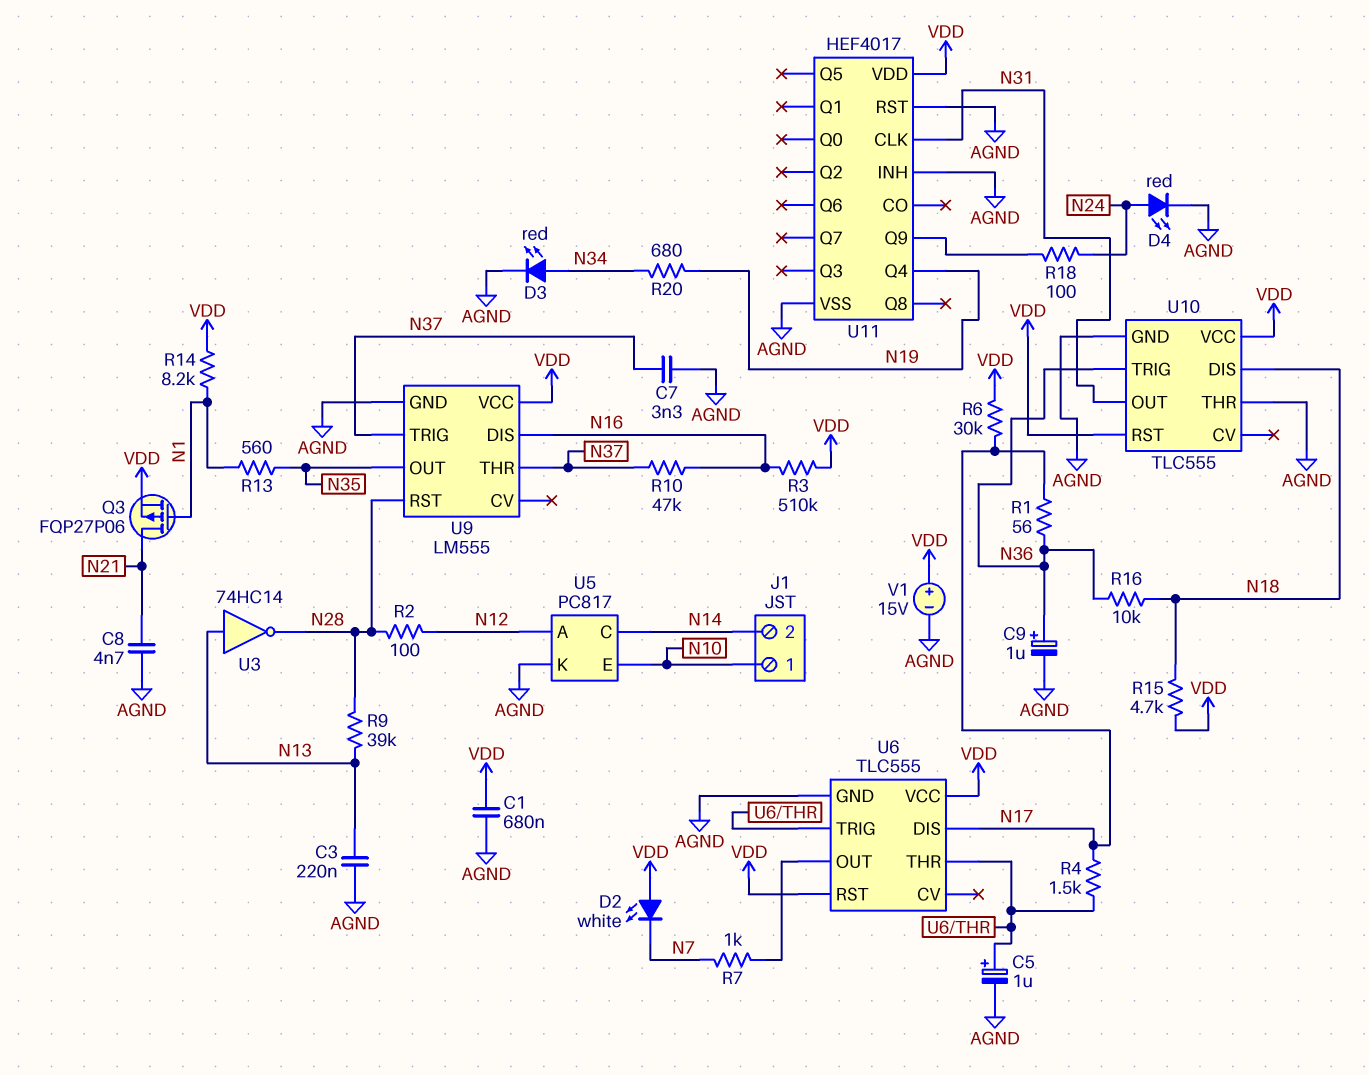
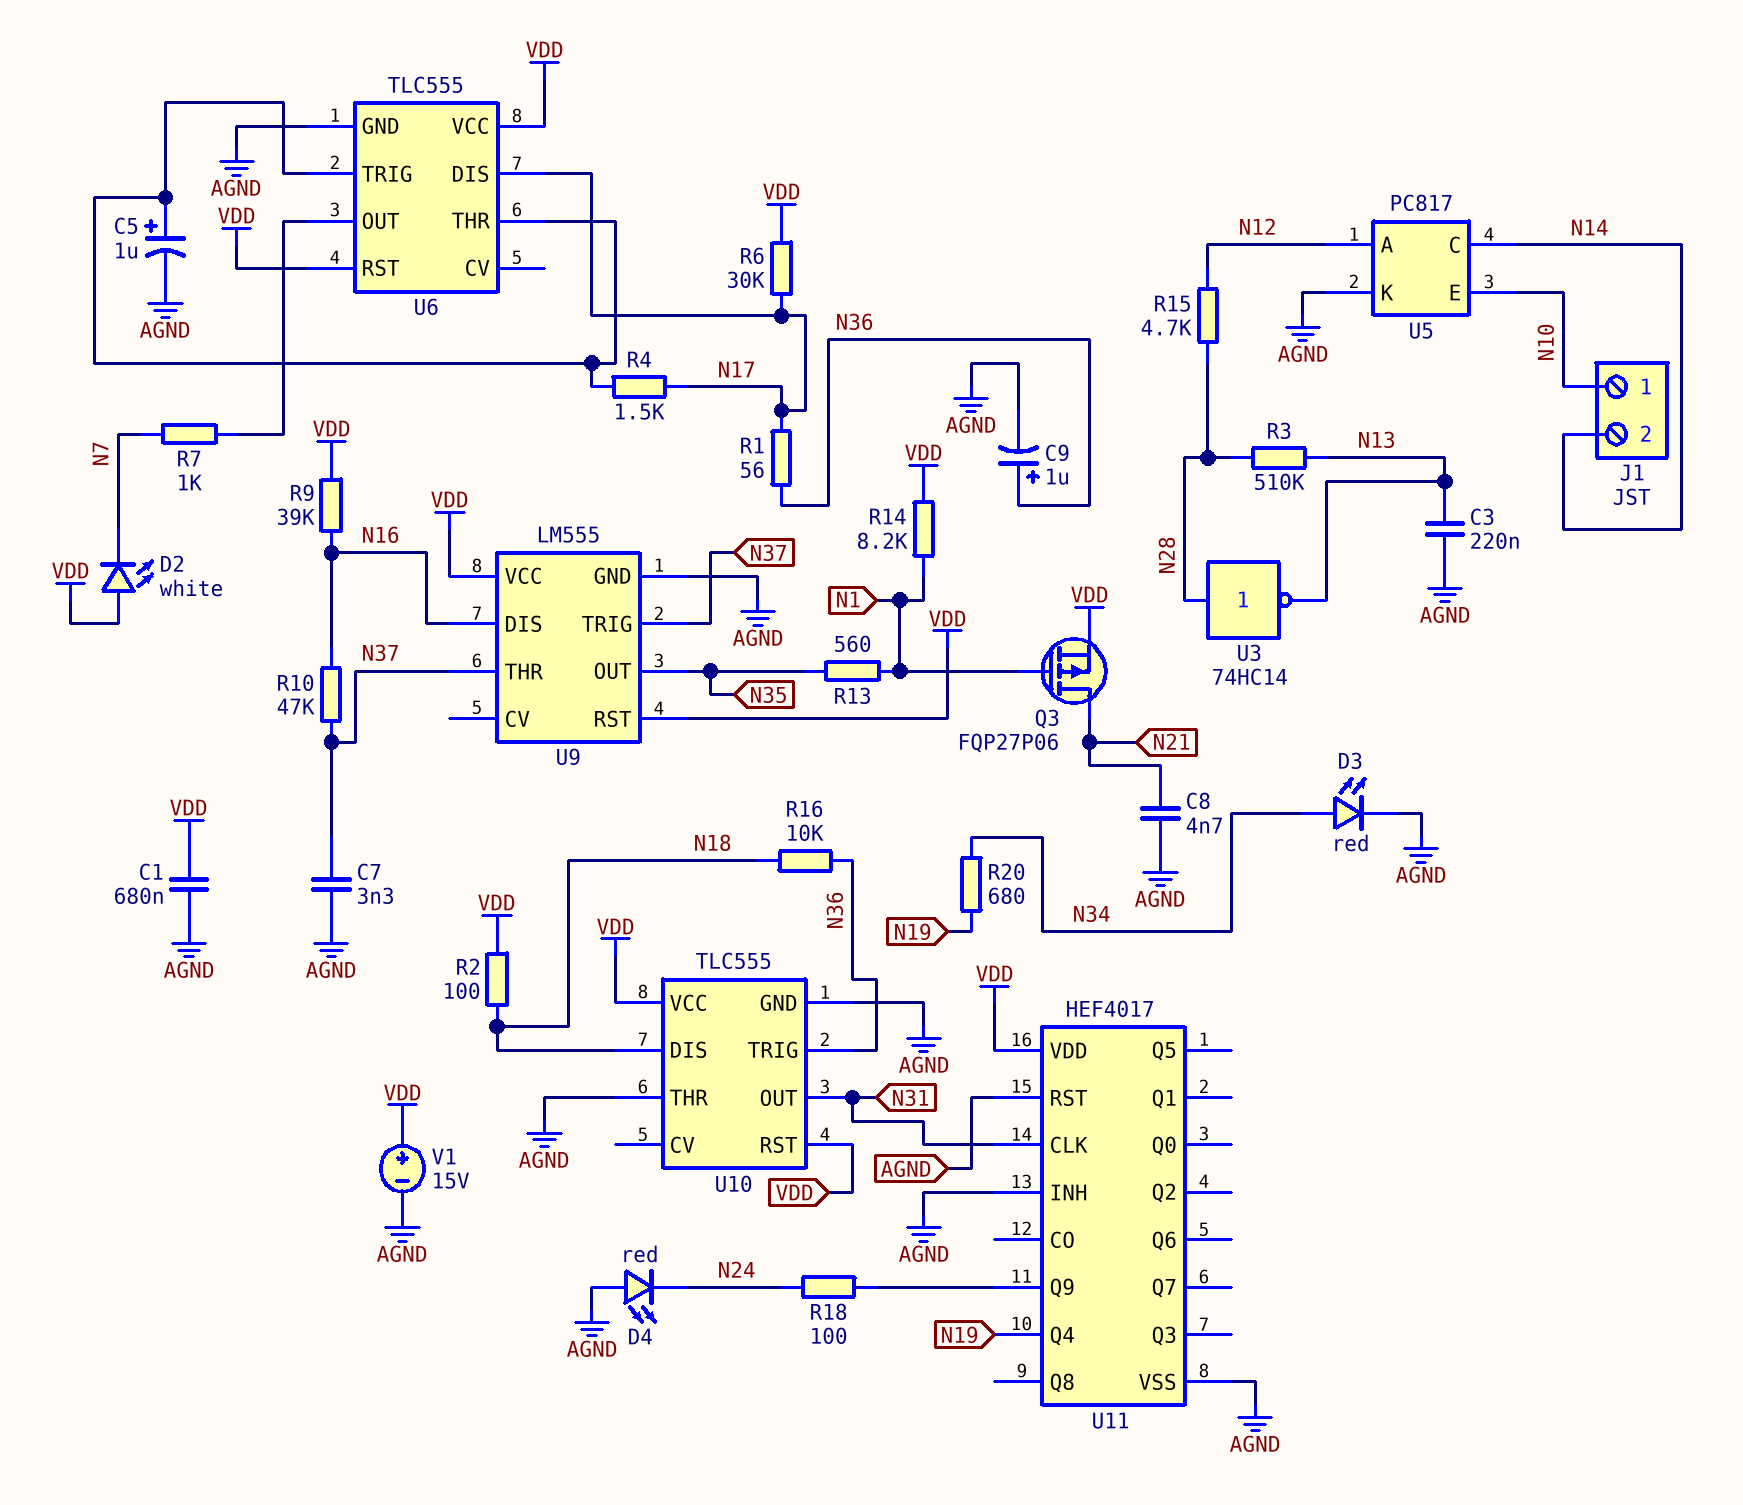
D4: LED red (A N24, K AGND) -> LED red (A AGND, K N24)
R2: 100 (N12, N28) -> 100 (N18, VDD)
R3: 510k (N16, VDD) -> 510k (N13, N28)
R9: 39k (N13, N28) -> 39k (N16, VDD)
R15: 4.7k (N18, VDD) -> 4.7k (N12, N28)
U3: NOT 74HC14 (in N13, out N28) -> NOT 74HC14 (in N28, out N13)
U9 pin RST: N28 -> VDD

